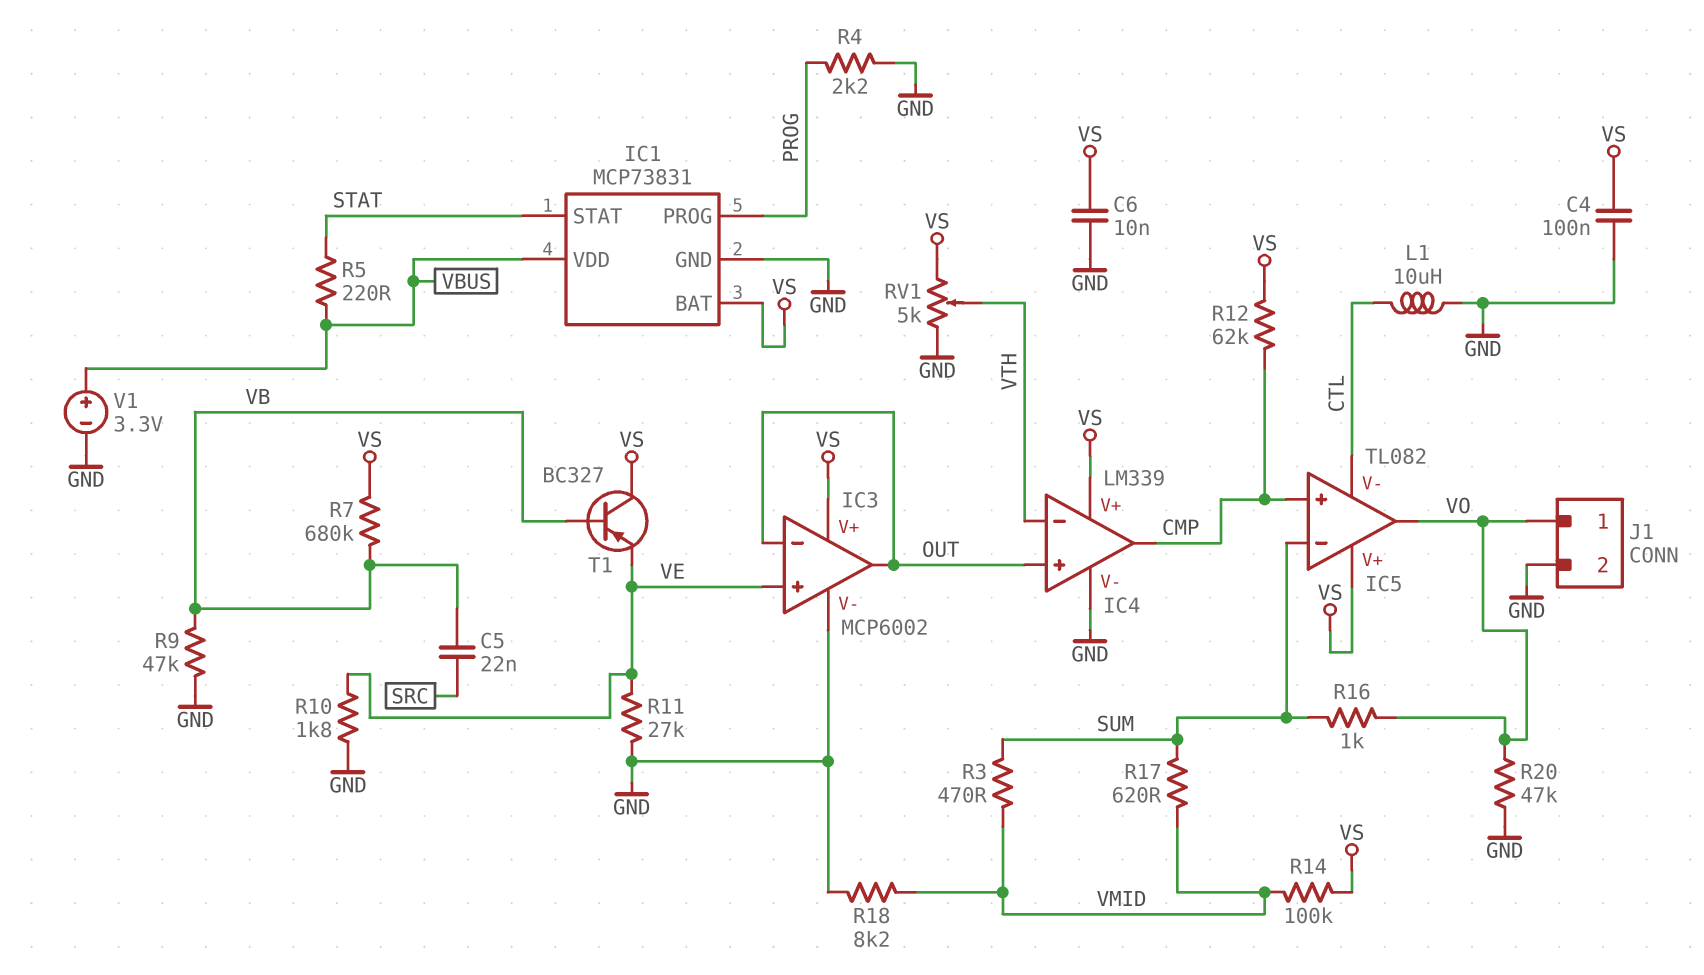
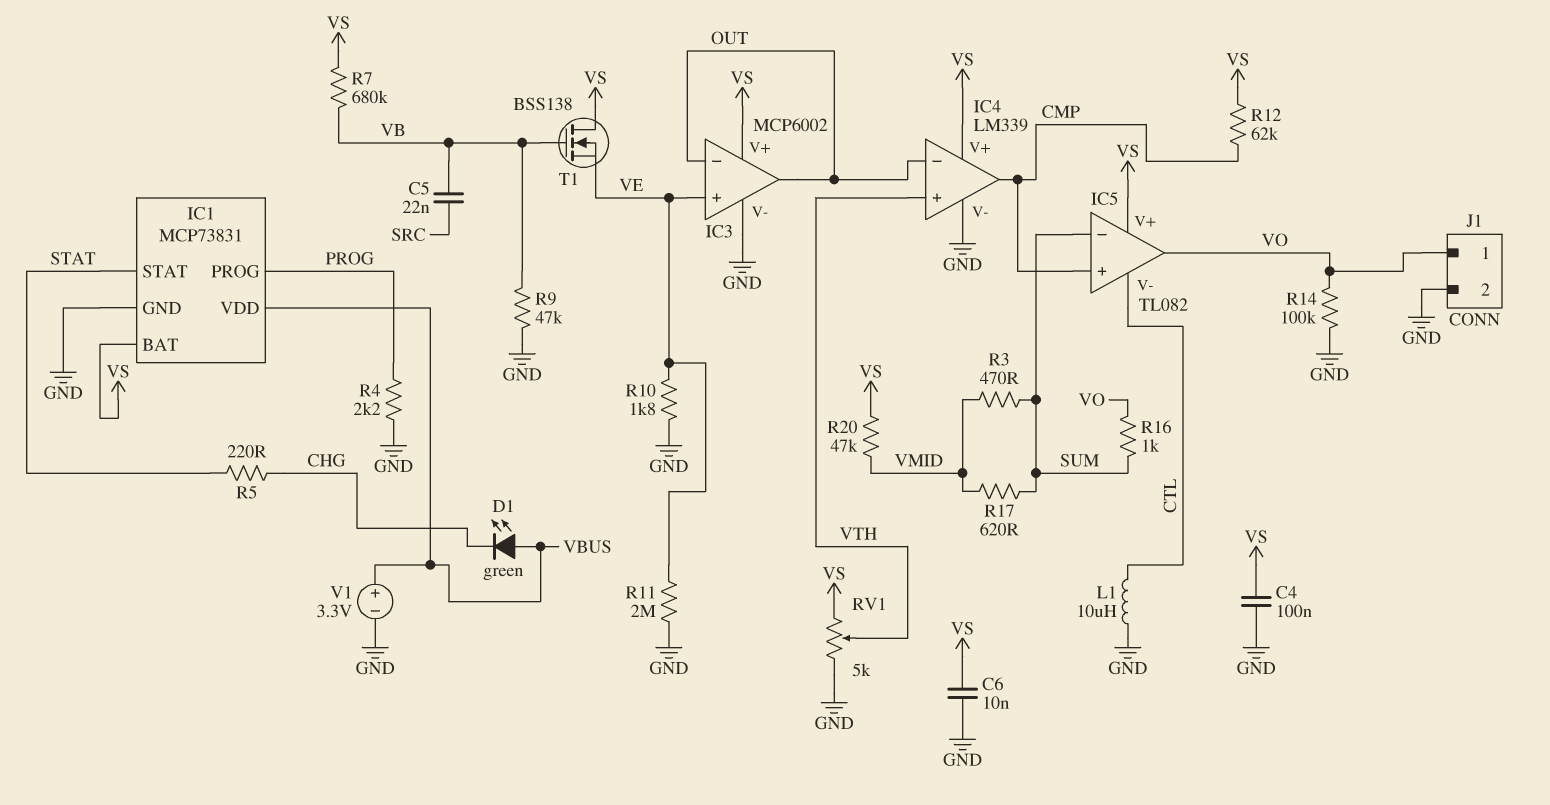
D1: none -> LED green (A VBUS, K CHG)
IC4 pin in+: OUT -> VTH
IC4 pin in-: VTH -> OUT
R5: 220 (STAT, VBUS) -> 220 (CHG, STAT)
R11: 27k (GND, VE) -> 2M (GND, VE)
R14: 100k (VMID, VS) -> 100k (GND, VO)
R18: 8.2k (GND, VMID) -> none
R20: 47k (GND, VO) -> 47k (VMID, VS)
T1: PNP BC327 (B VB, C VS, E VE) -> NMOS BSS138 (G VB, D VS, S VE)

